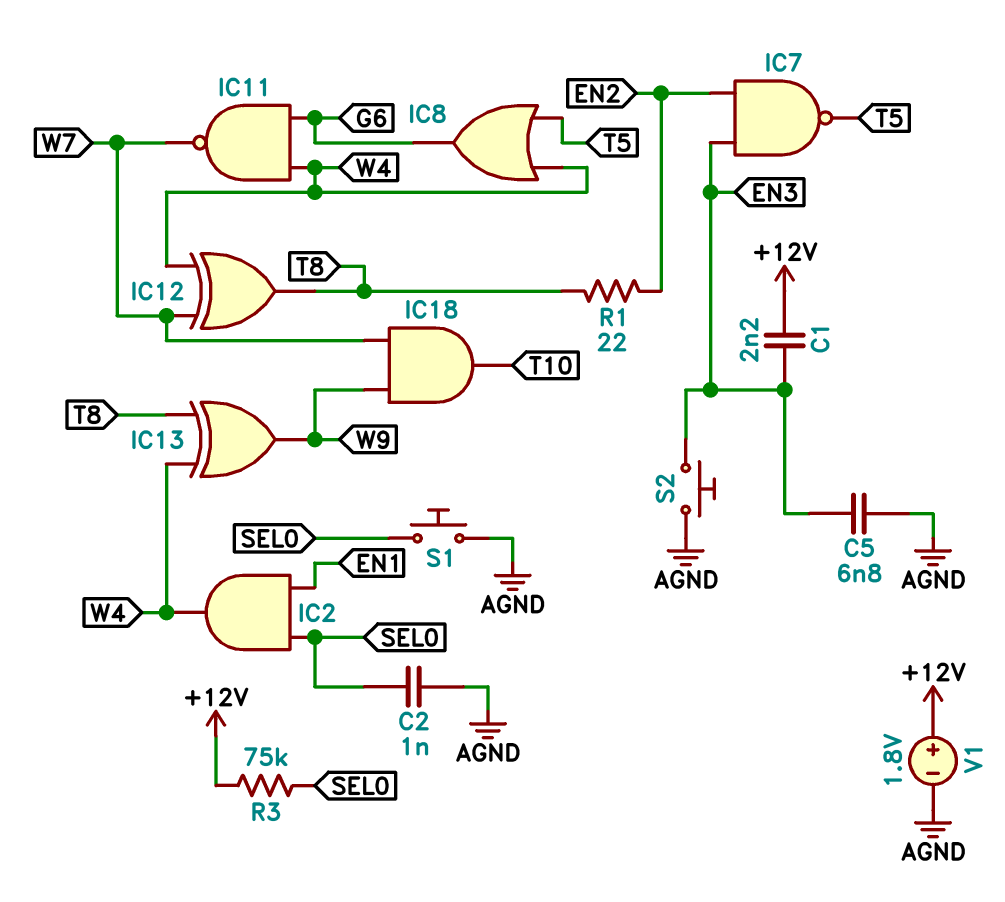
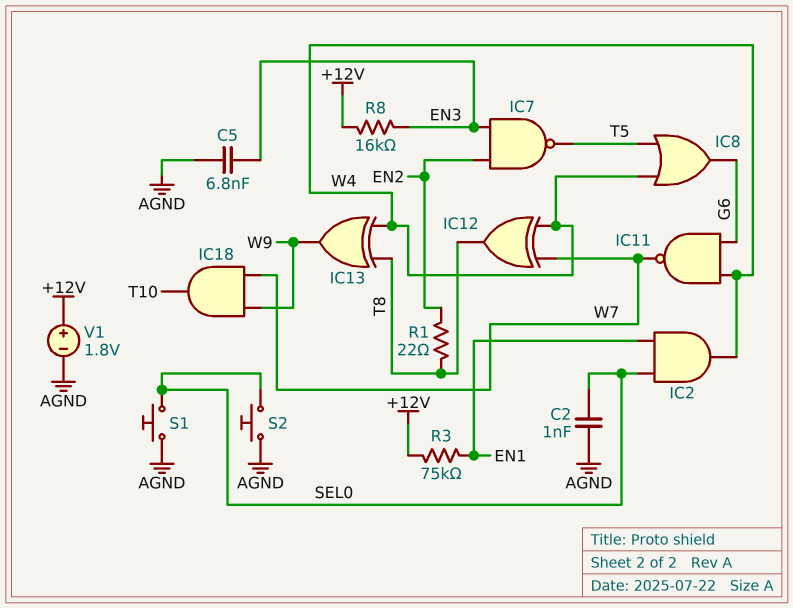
C1: 2.2nF (+12V, EN3) -> none
R3: 75k (+12V, SEL0) -> 75k (+12V, EN1)
R8: none -> 16k (+12V, EN3)
S2: button (AGND, EN3) -> button (AGND, SEL0)

